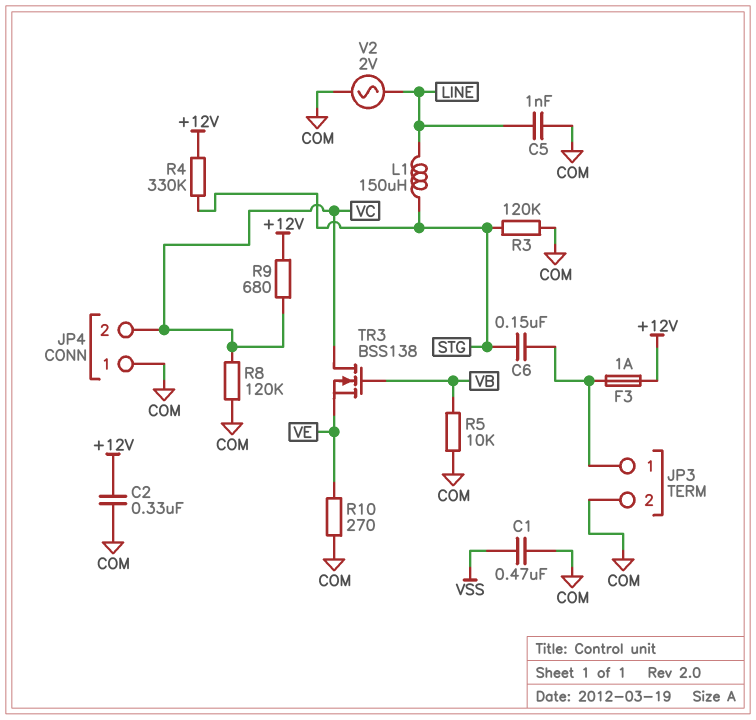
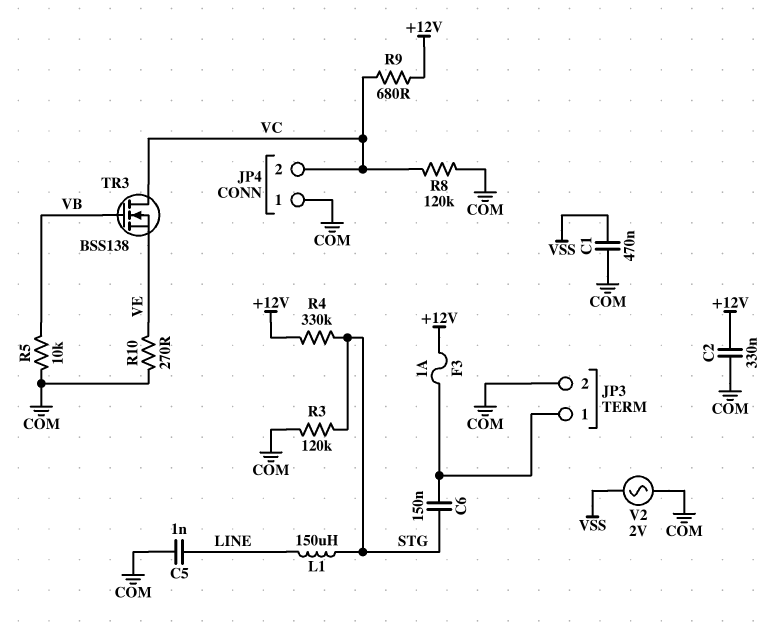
V2: AC 2V (COM, LINE) -> AC 2V (COM, VSS)

